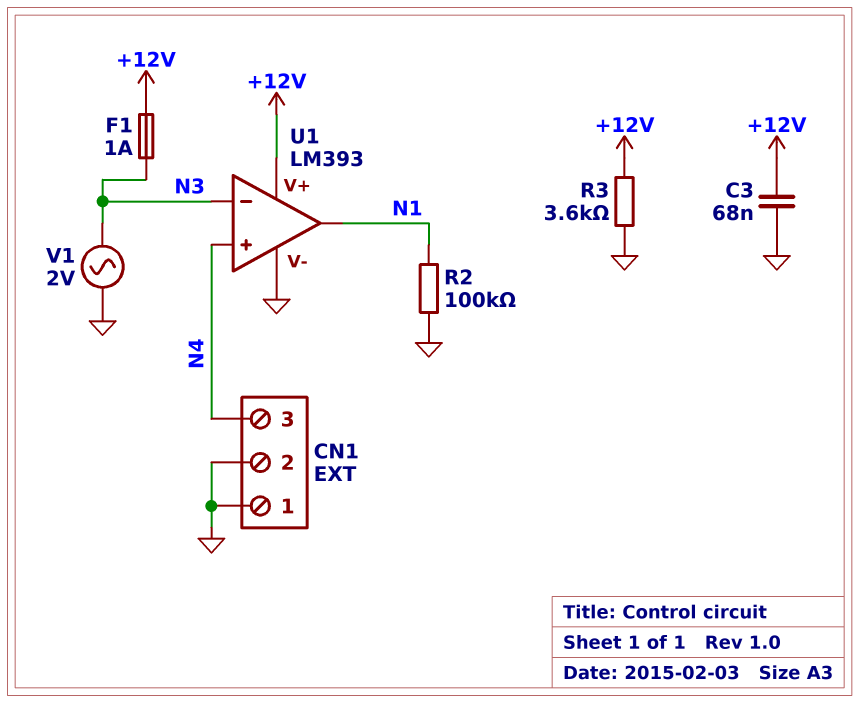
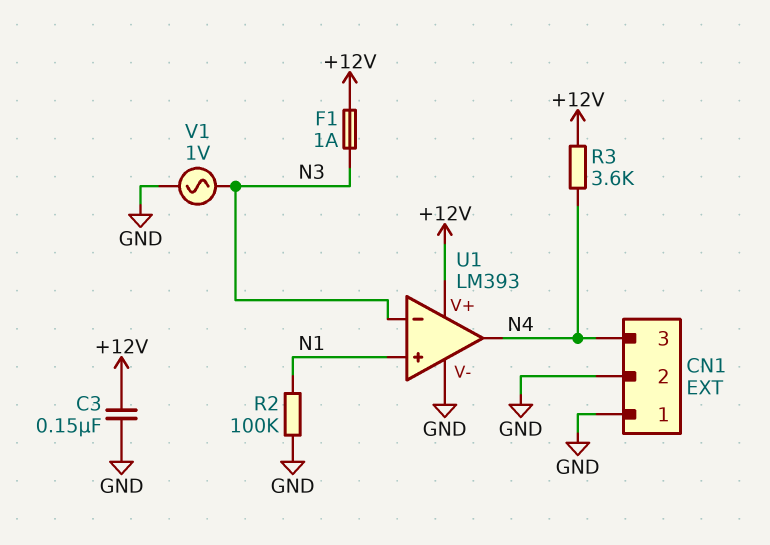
C3: 68nF (+12V, GND) -> 150nF (+12V, GND)
R3: 3.6k (+12V, GND) -> 3.6k (+12V, N4)
U1 pin in+: N4 -> N1
U1 pin out: N1 -> N4
V1: AC 2V (GND, N3) -> AC 1V (GND, N3)

